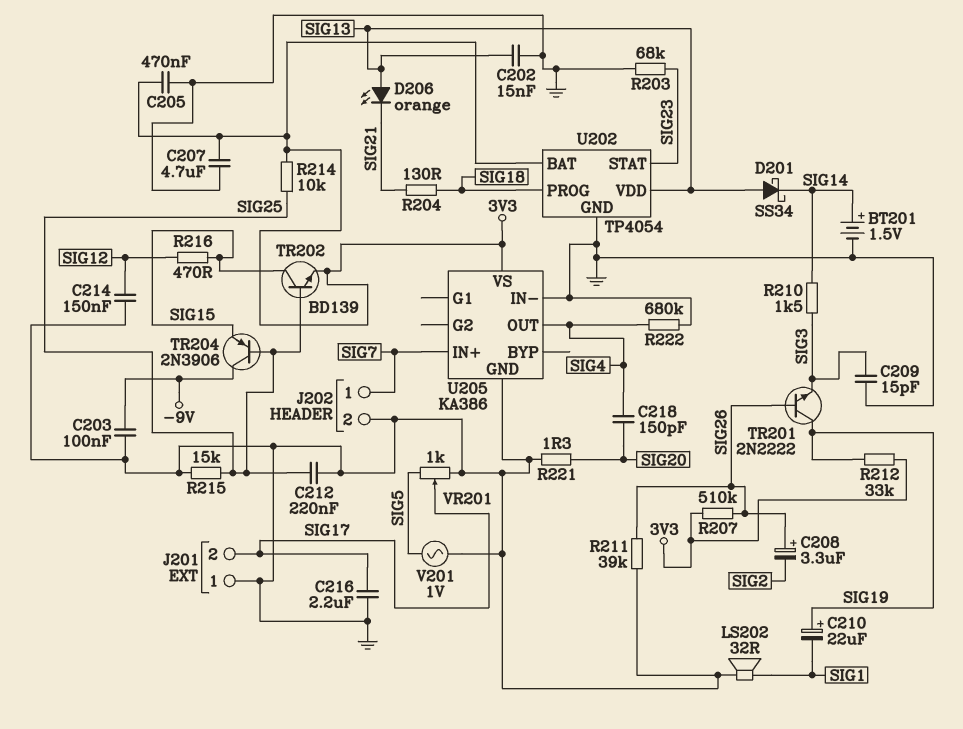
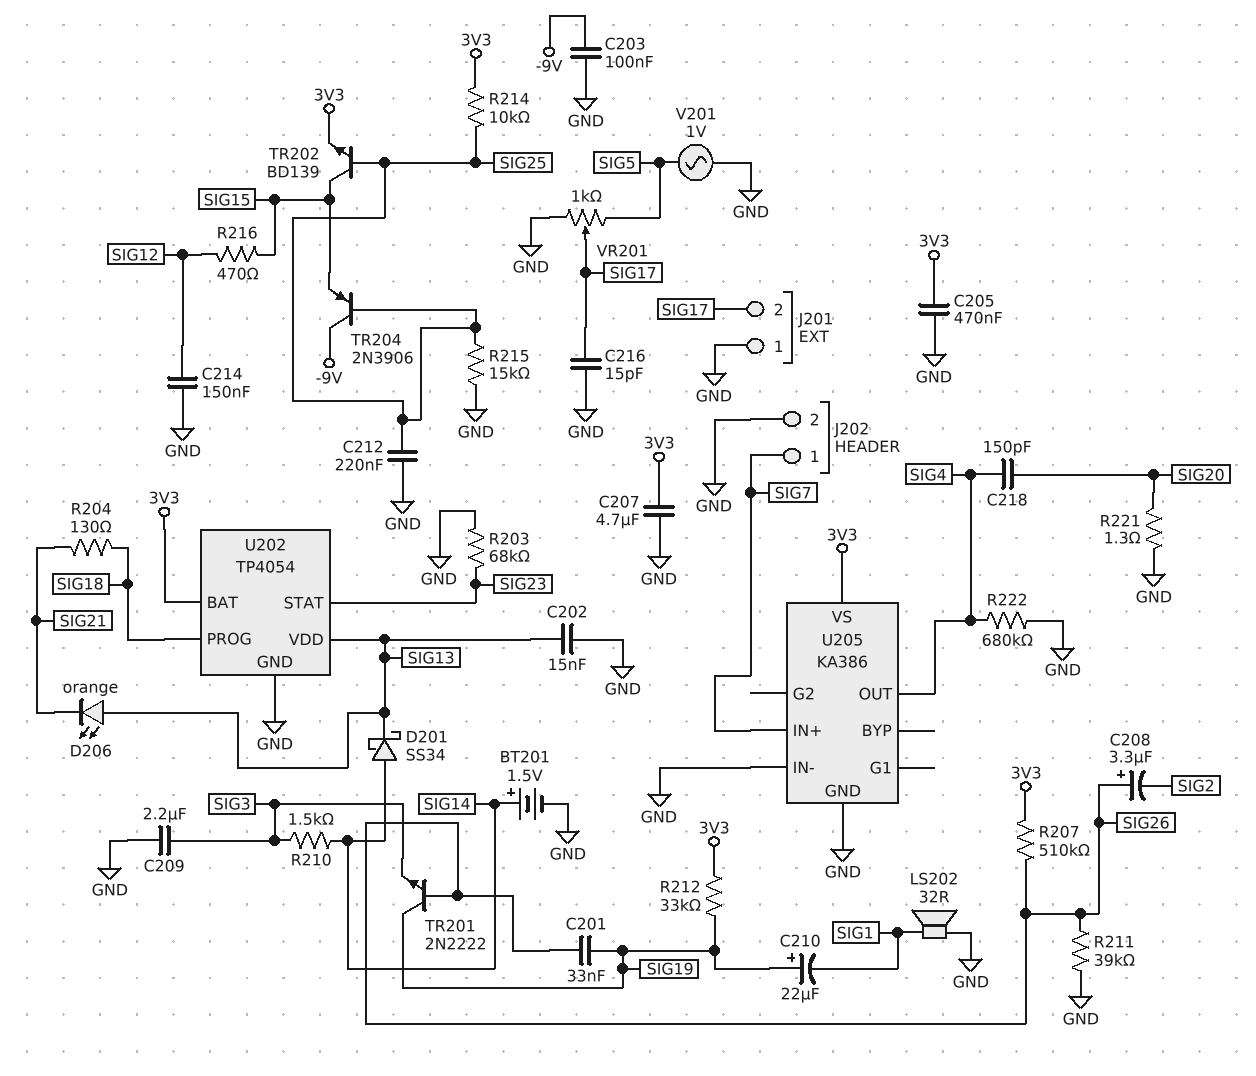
C201: none -> 33nF (SIG19, SIG26)
C209: 15pF (GND, SIG3) -> 2.2uF (GND, SIG3)
C216: 2.2uF (GND, SIG17) -> 15pF (GND, SIG17)
D201: schottky SS34 (A SIG13, K SIG14) -> schottky SS34 (A SIG14, K SIG13)

